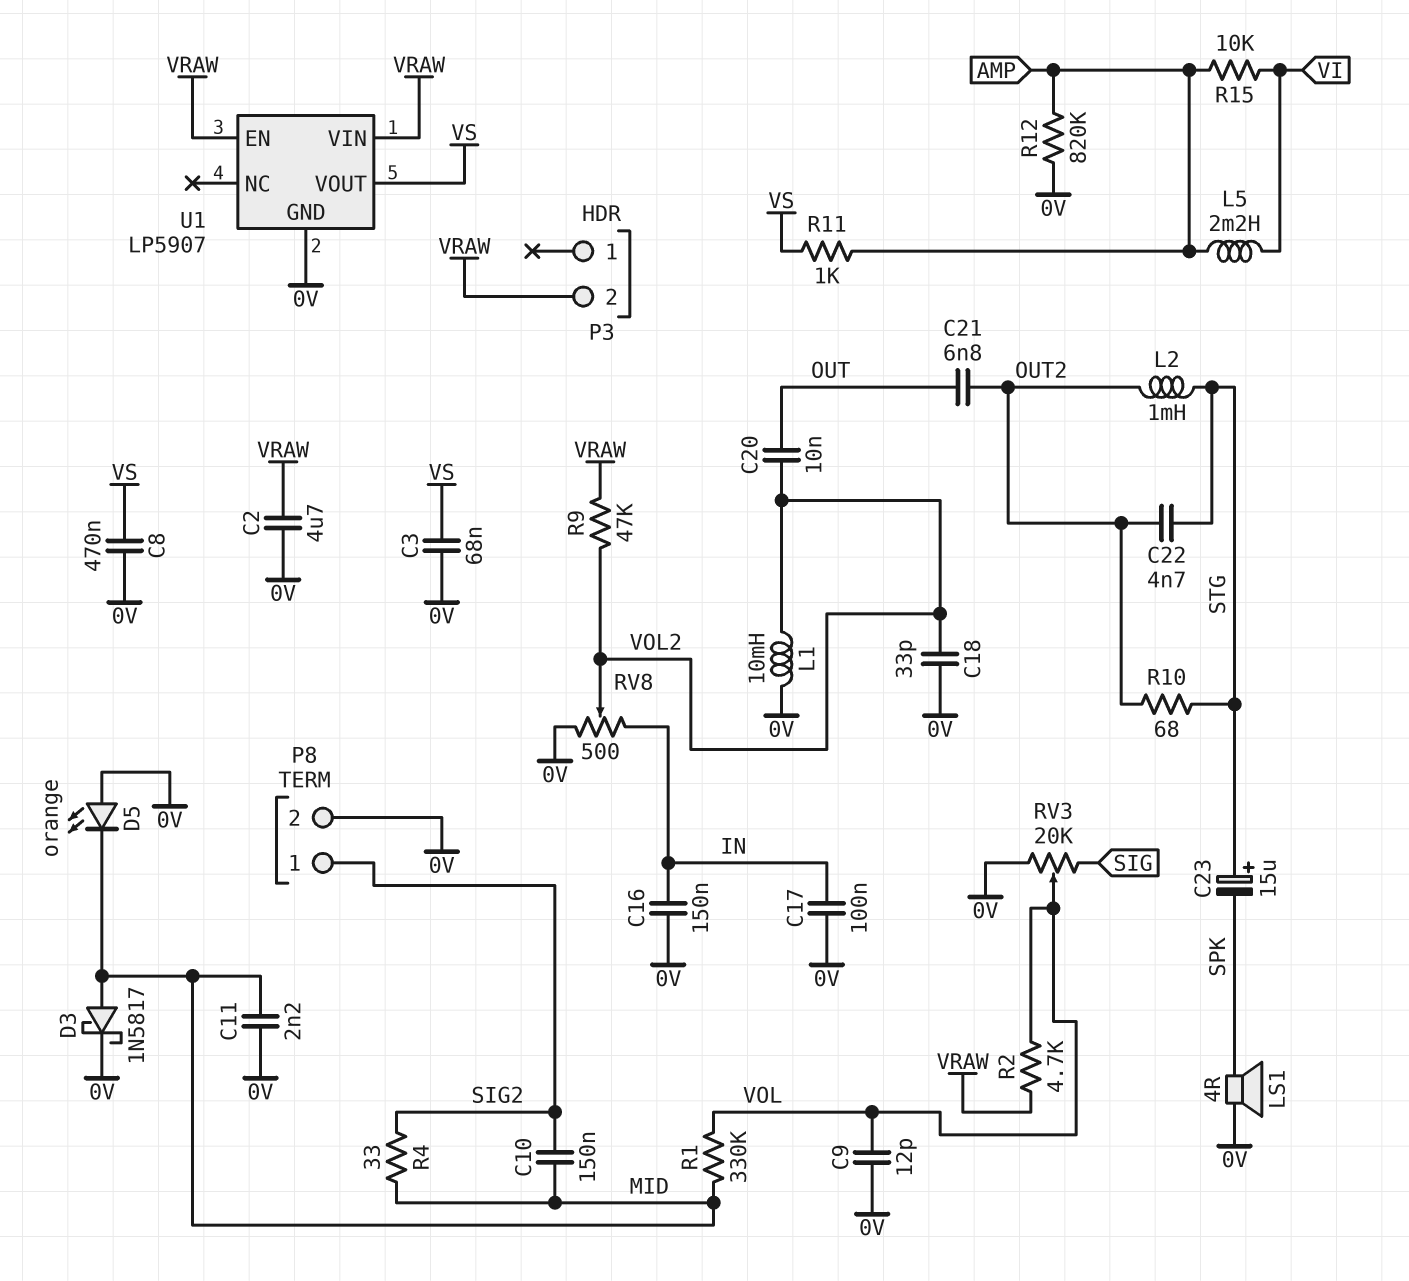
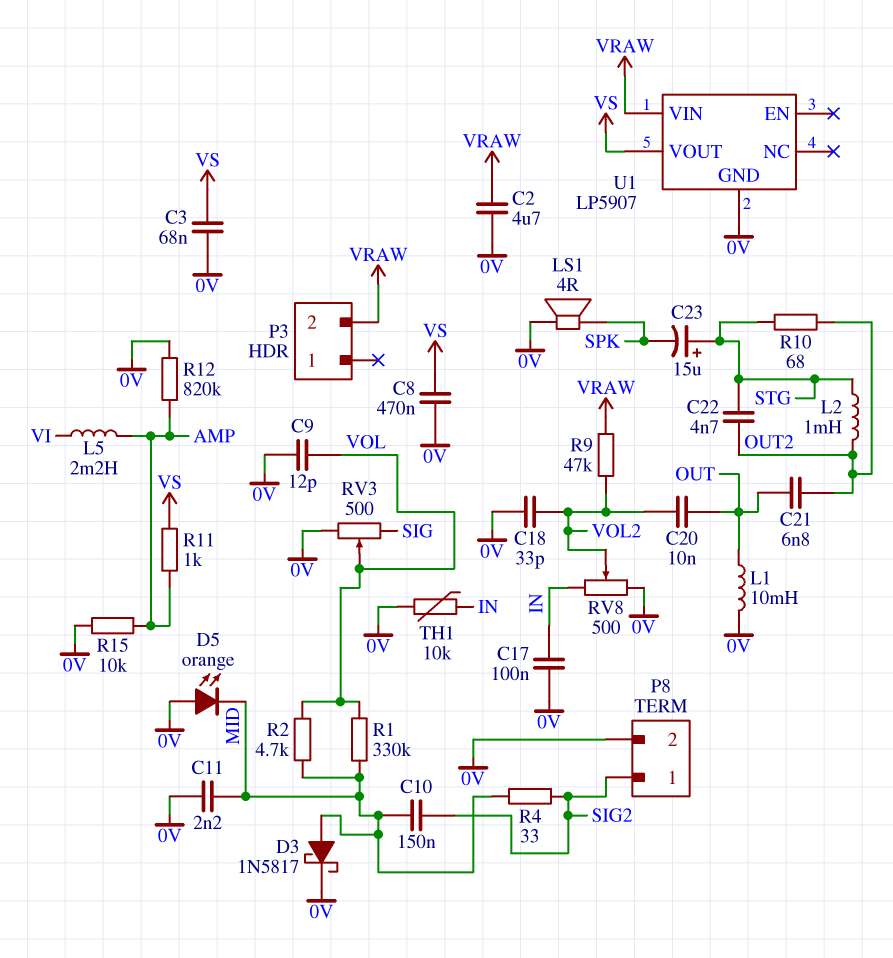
C16: 150nF (0V, IN) -> none
L1: 10mH (0V, VOL2) -> 10mH (0V, OUT)
R2: 4.7k (VOL, VRAW) -> 4.7k (MID, VOL)
R15: 10k (AMP, VI) -> 10k (0V, AMP)
RV3: 20k (0V, SIG, wiper VOL) -> 500 (0V, SIG, wiper VOL)
TH1: none -> 10k (0V, IN)
U1 pin EN: VRAW -> none

